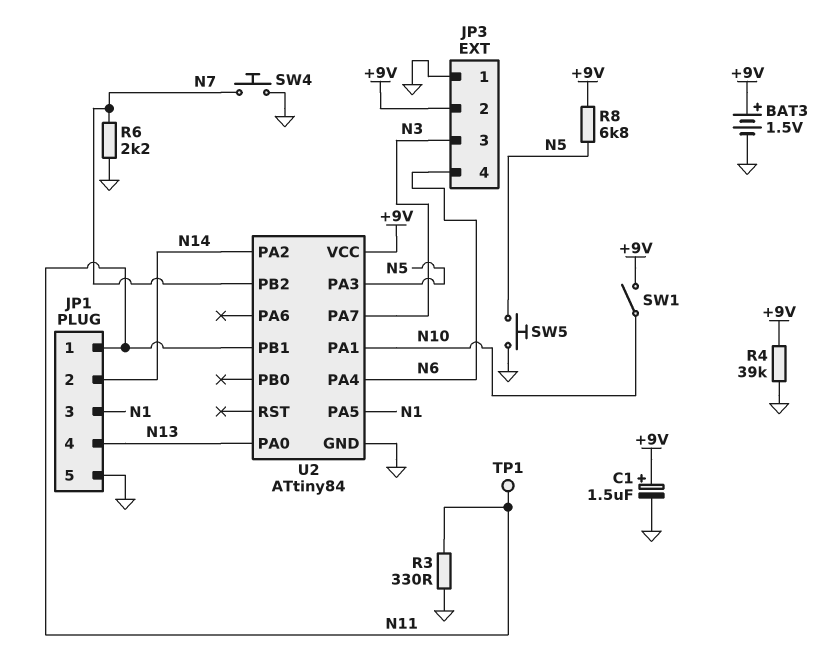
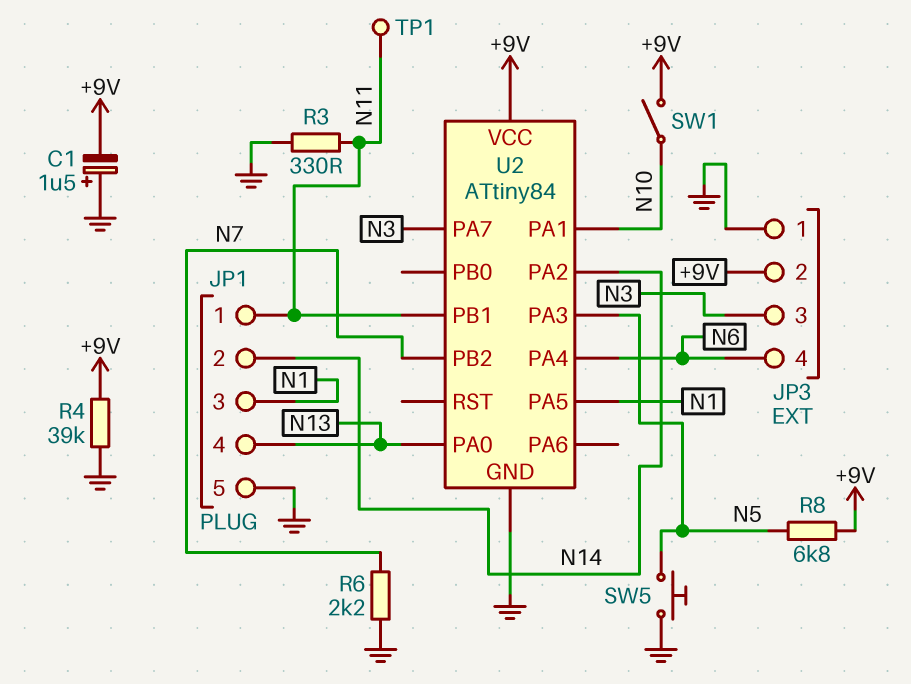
BAT3: 1.5V (plus +9V, minus GND) -> none
C1: 1.5uF (plus +9V, minus GND) -> 1.5uF (plus GND, minus +9V)
SW4: button (GND, N7) -> none

